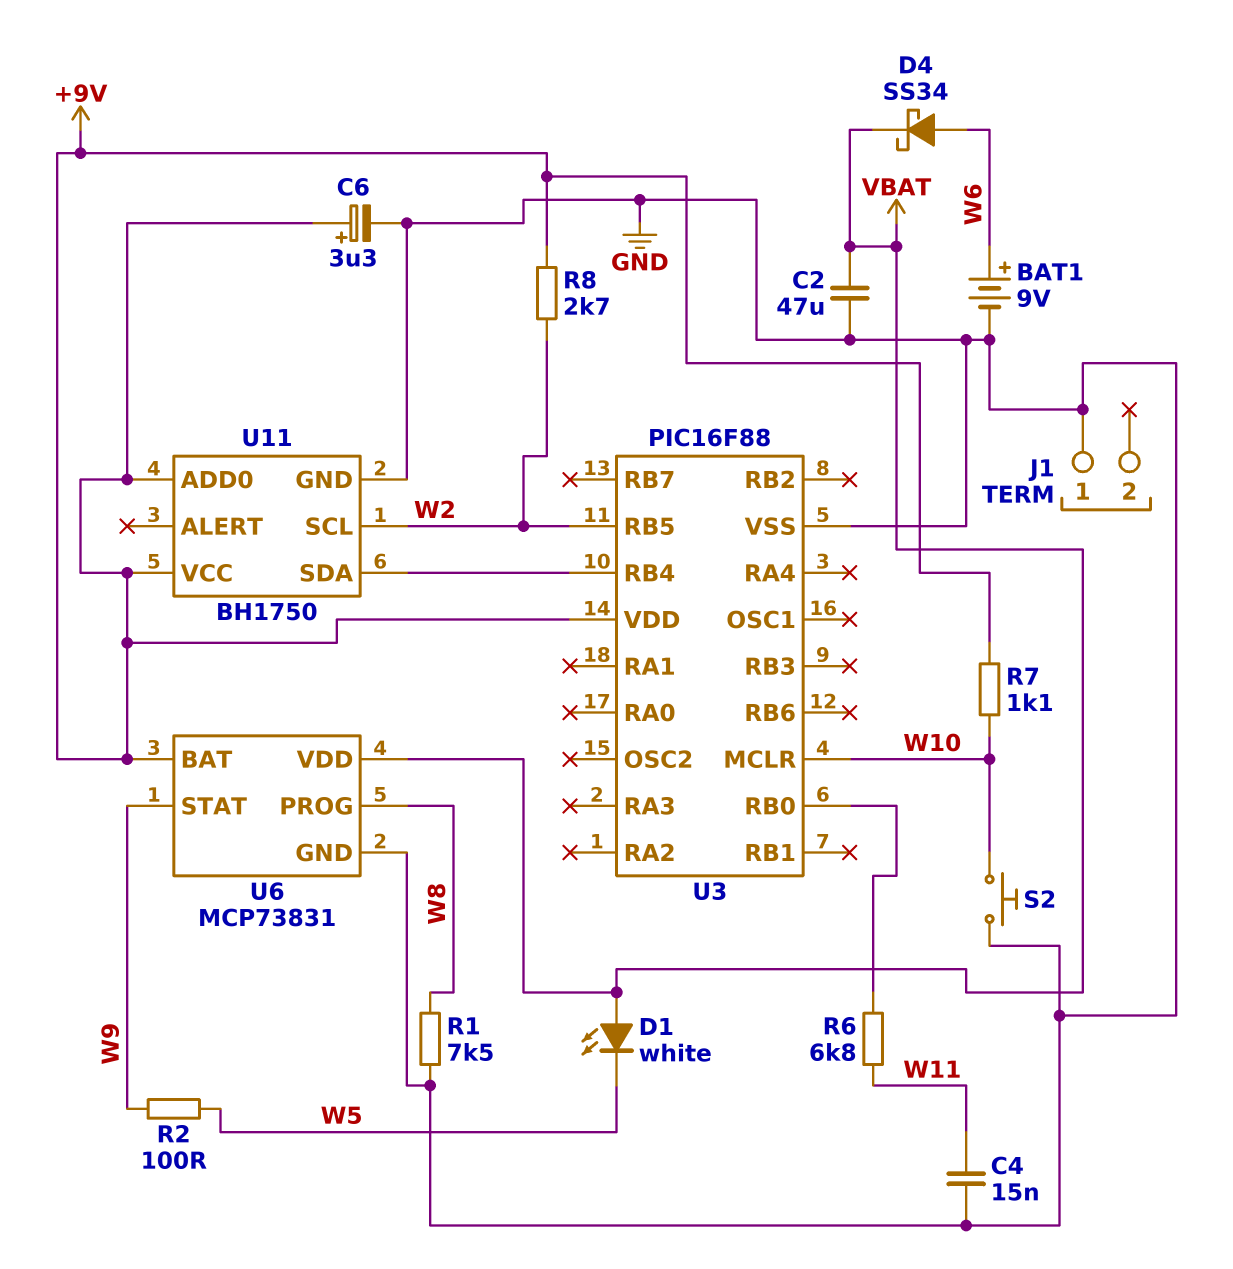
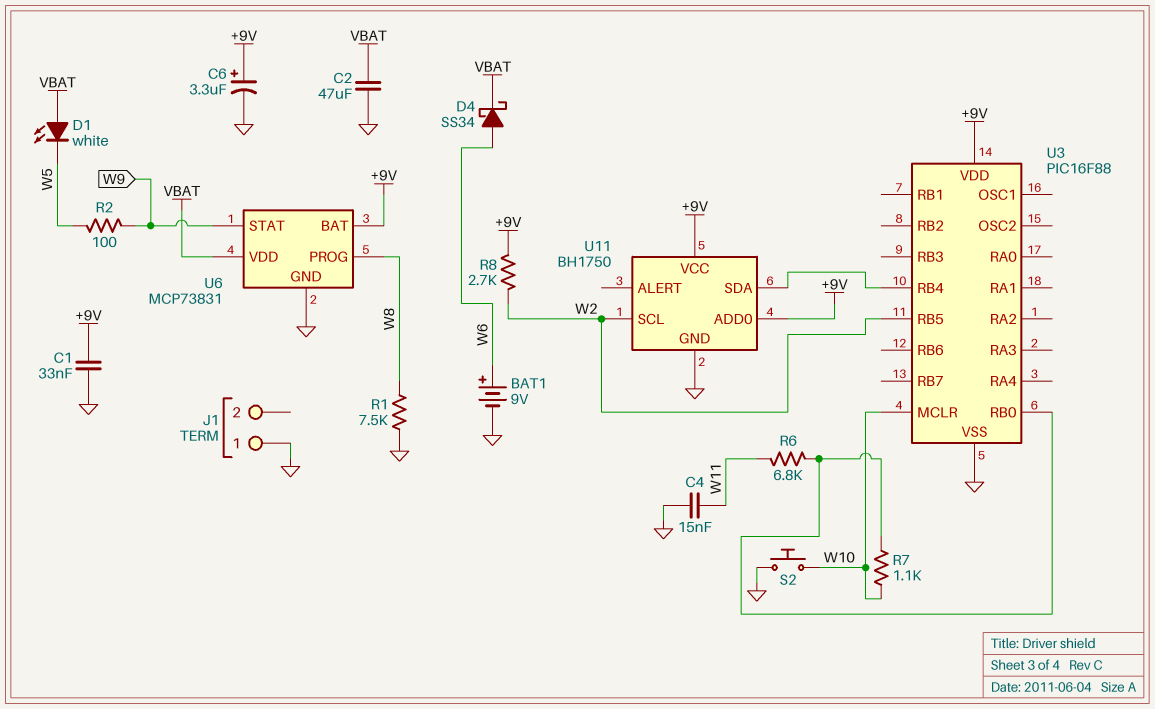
C1: none -> 33nF (+9V, GND)
R7: 1.1k (+9V, W10) -> 1.1k (U3/RB0, W10)

